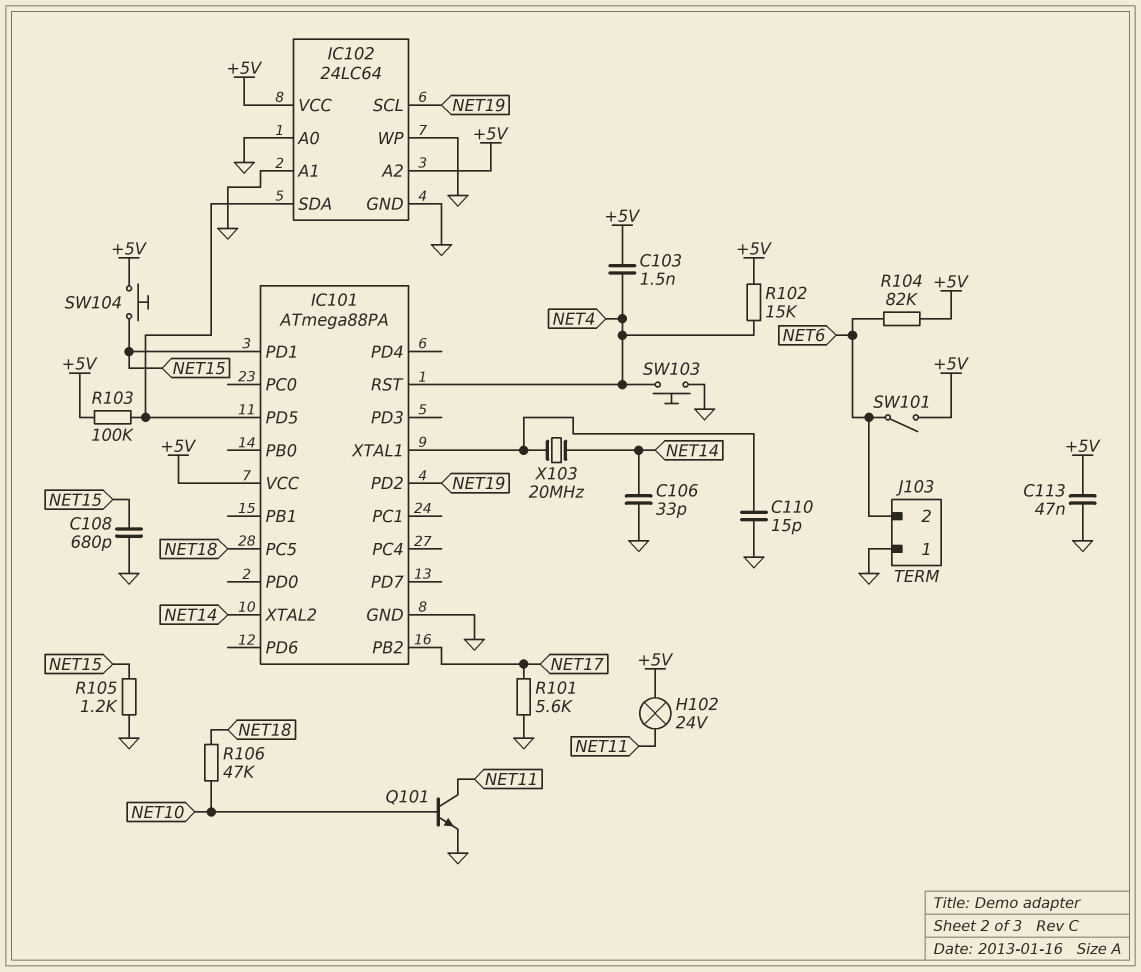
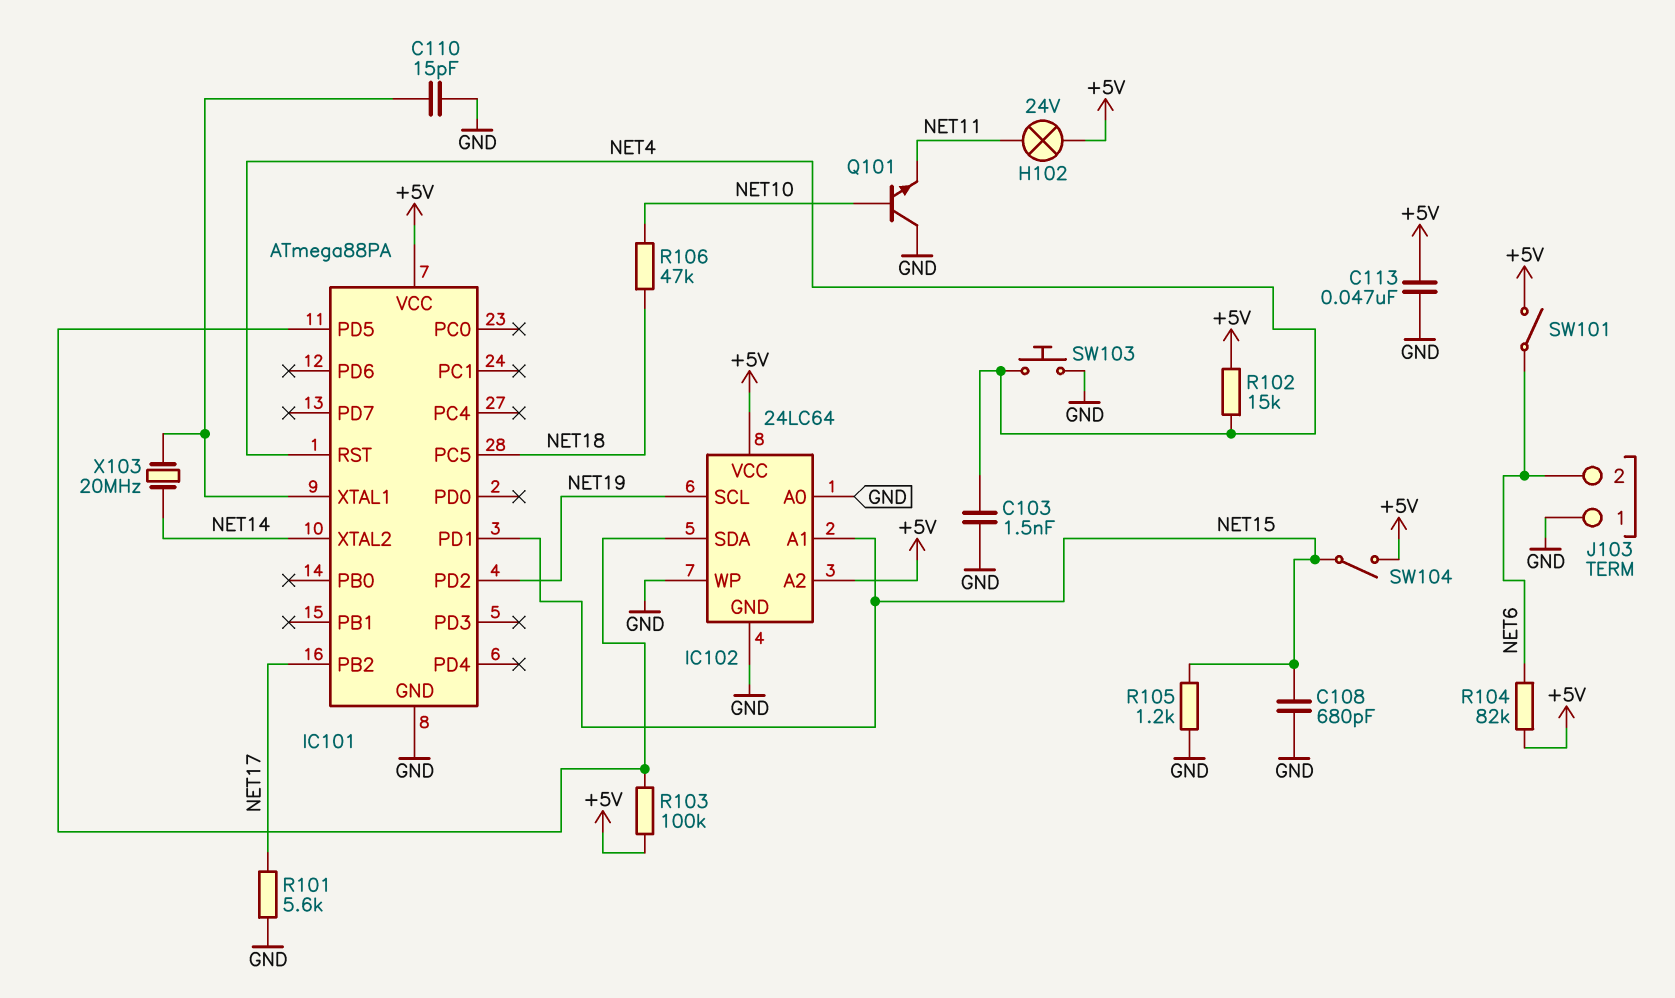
C103: 1.5nF (+5V, NET4) -> 1.5nF (GND, NET4)
C106: 33pF (GND, NET14) -> none
IC102 pin A1: GND -> NET15
Q101: NPN (B NET10, C NET11, E GND) -> NPN (B NET10, C GND, E NET11)
SW104: button (+5V, NET15) -> switch (+5V, NET15)

